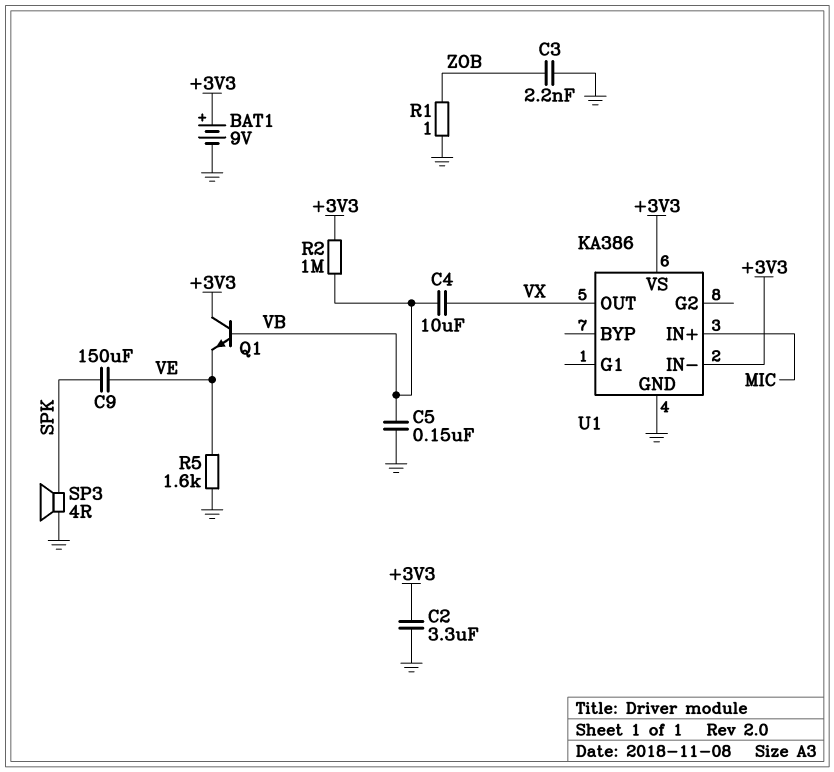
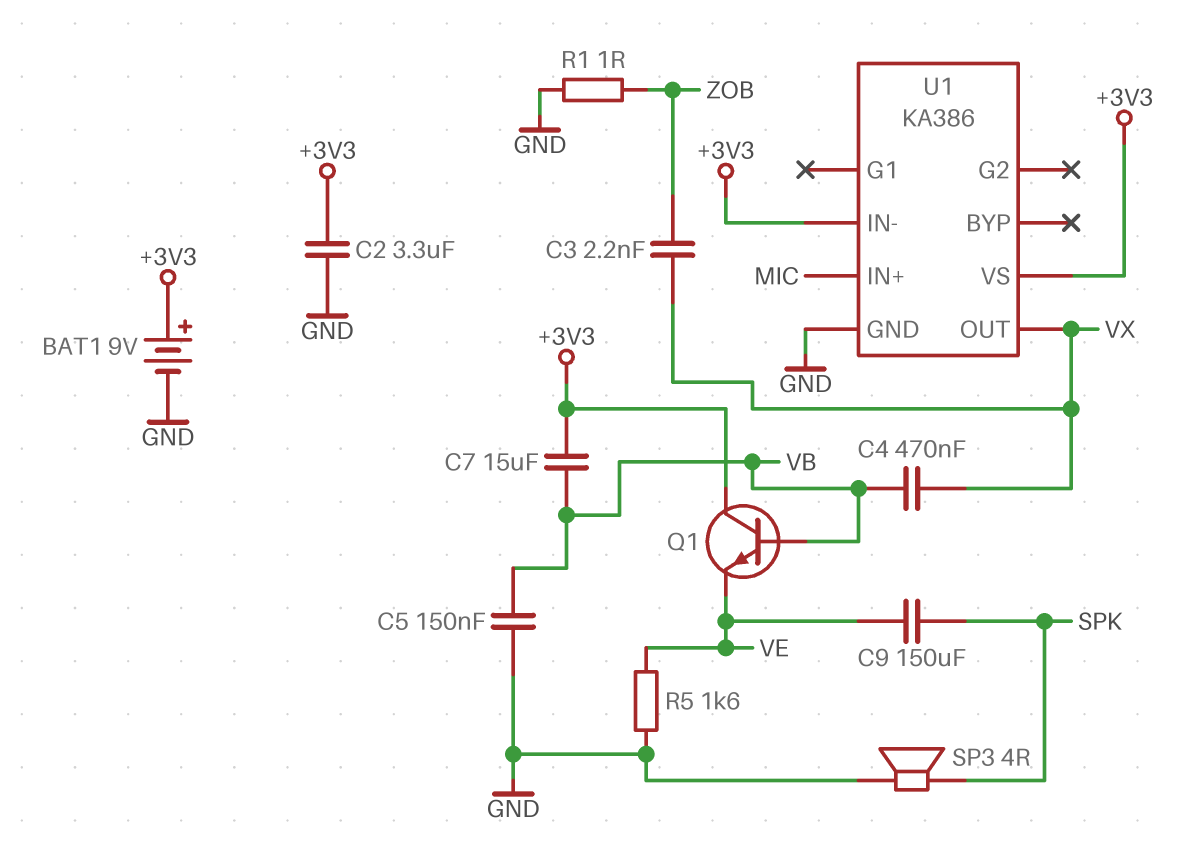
C3: 2.2nF (GND, ZOB) -> 2.2nF (VX, ZOB)
C4: 10uF (VB, VX) -> 470nF (VB, VX)
C7: none -> 15uF (+3V3, VB)
R2: 1M (+3V3, VB) -> none

